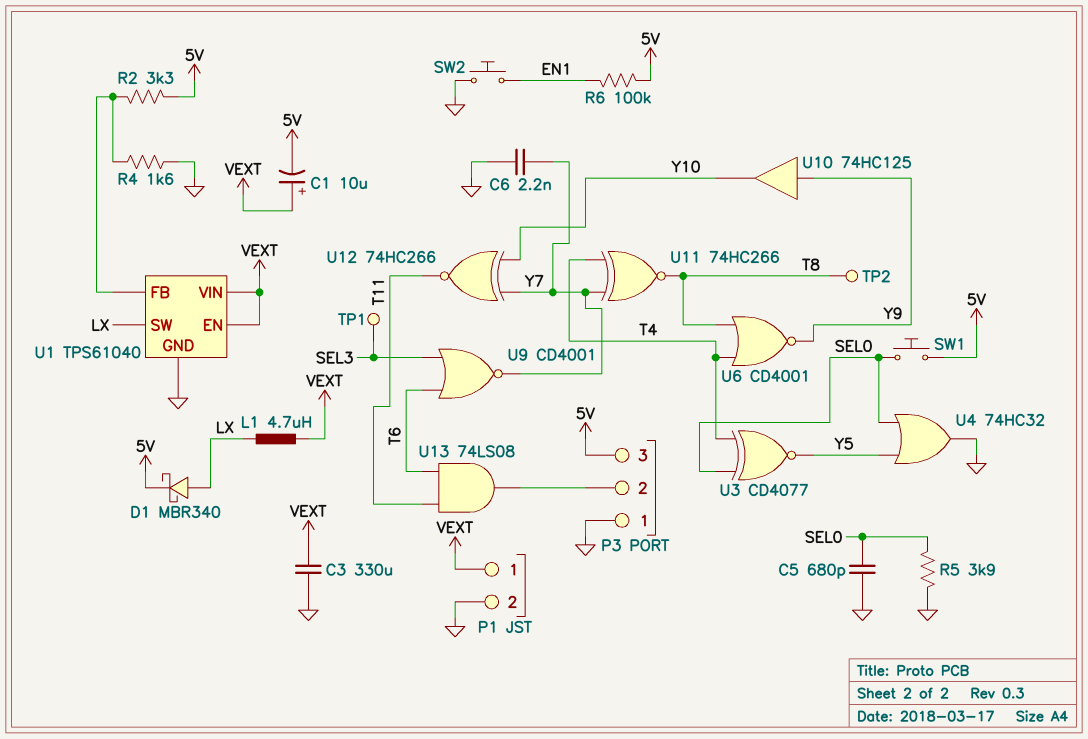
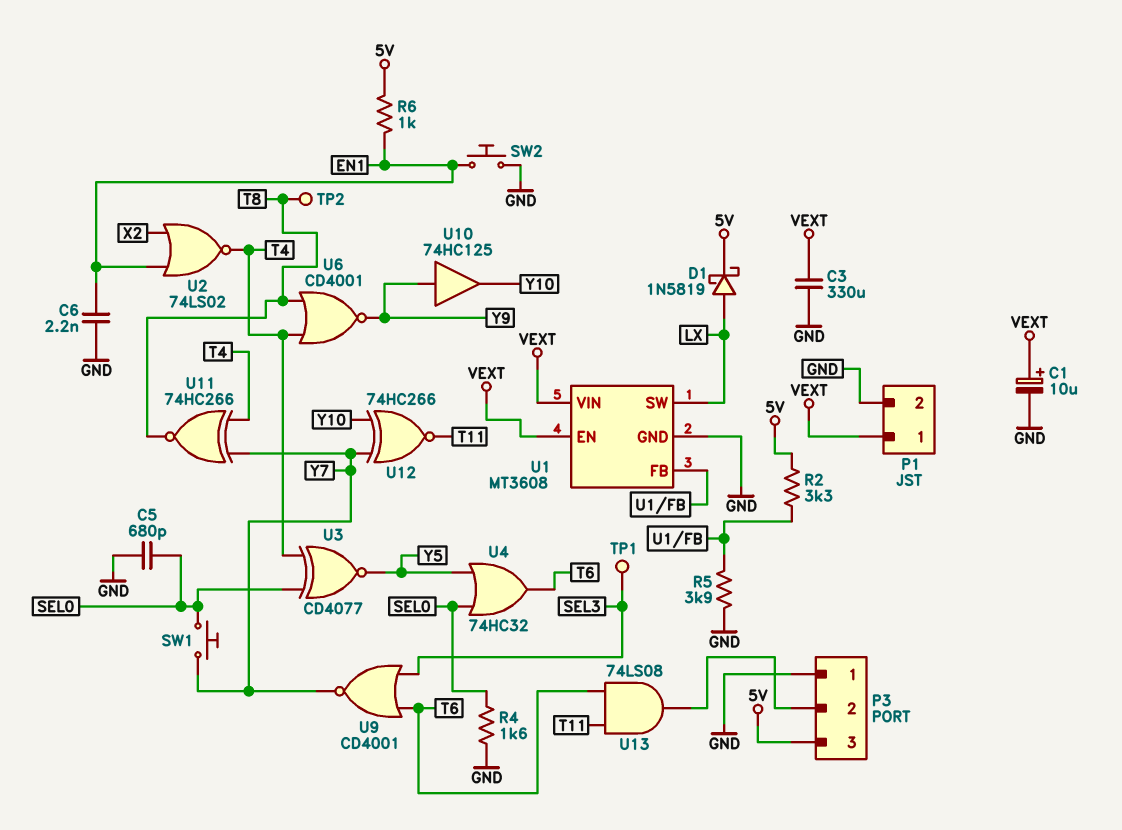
C1: 10uF (plus VEXT, minus 5V) -> 10uF (plus VEXT, minus GND)
C6: 2.2nF (GND, Y7) -> 2.2nF (EN1, GND)
D1: schottky MBR340 (A LX, K 5V) -> schottky 1N5819 (A LX, K 5V)
L1: 4.7uH (LX, VEXT) -> none
R4: 1.6k (GND, U1/FB) -> 1.6k (GND, SEL0)
R5: 3.9k (GND, SEL0) -> 3.9k (GND, U1/FB)
R6: 100k (5V, EN1) -> 1k (5V, EN1)
SW1: button (5V, SEL0) -> button (SEL0, Y7)
U1: TPS61040 -> MT3608
U2: none -> NOR 74LS02 (in EN1, in X2, out T4)
U4: OR 74HC32 (in SEL0, in Y5, out GND) -> OR 74HC32 (in SEL0, in Y5, out T6)

